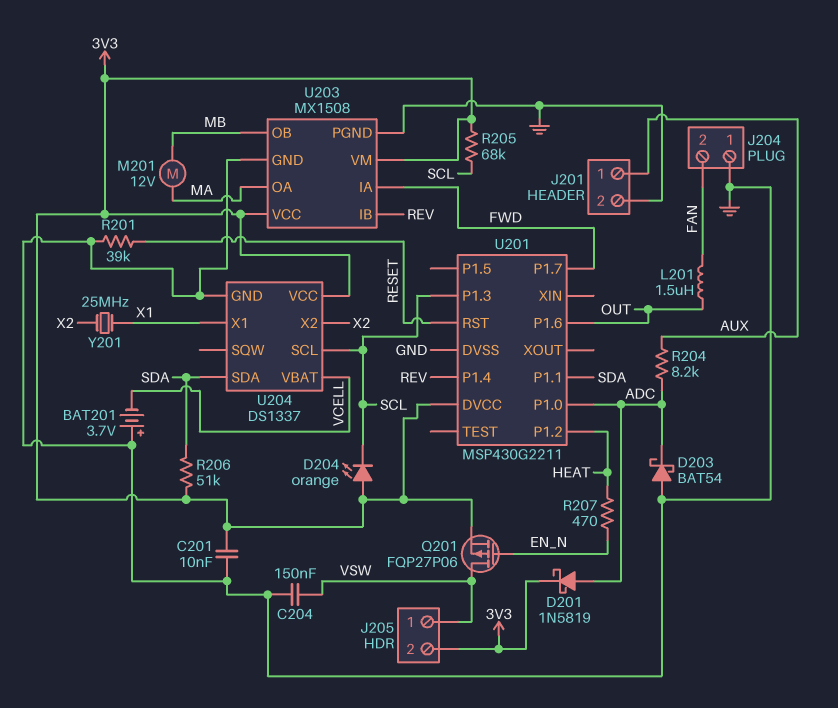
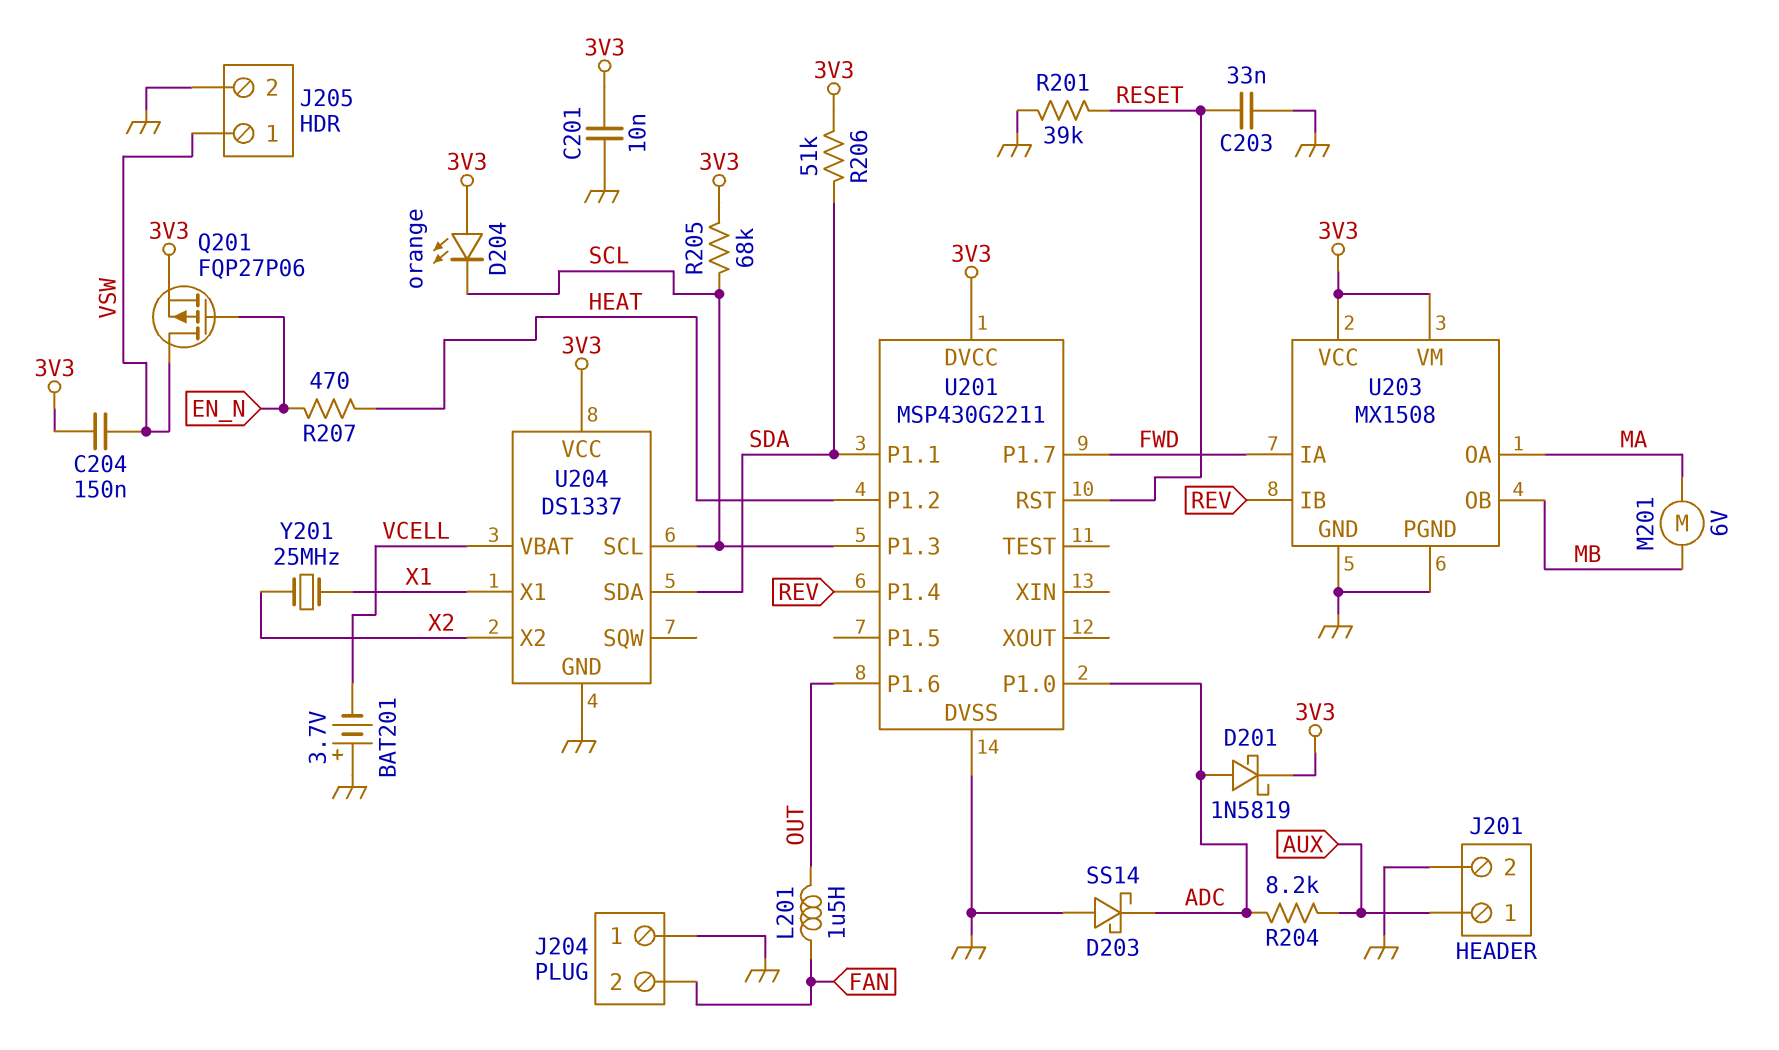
C203: none -> 33nF (GND, RESET)
C204: 150nF (GND, VSW) -> 150nF (3V3, VSW)
D203: schottky BAT54 (A GND, K ADC) -> schottky SS14 (A GND, K ADC)
J205 pin 2: 3V3 -> GND
M201: motor 12V (MA, MB) -> motor 6V (MA, MB)

